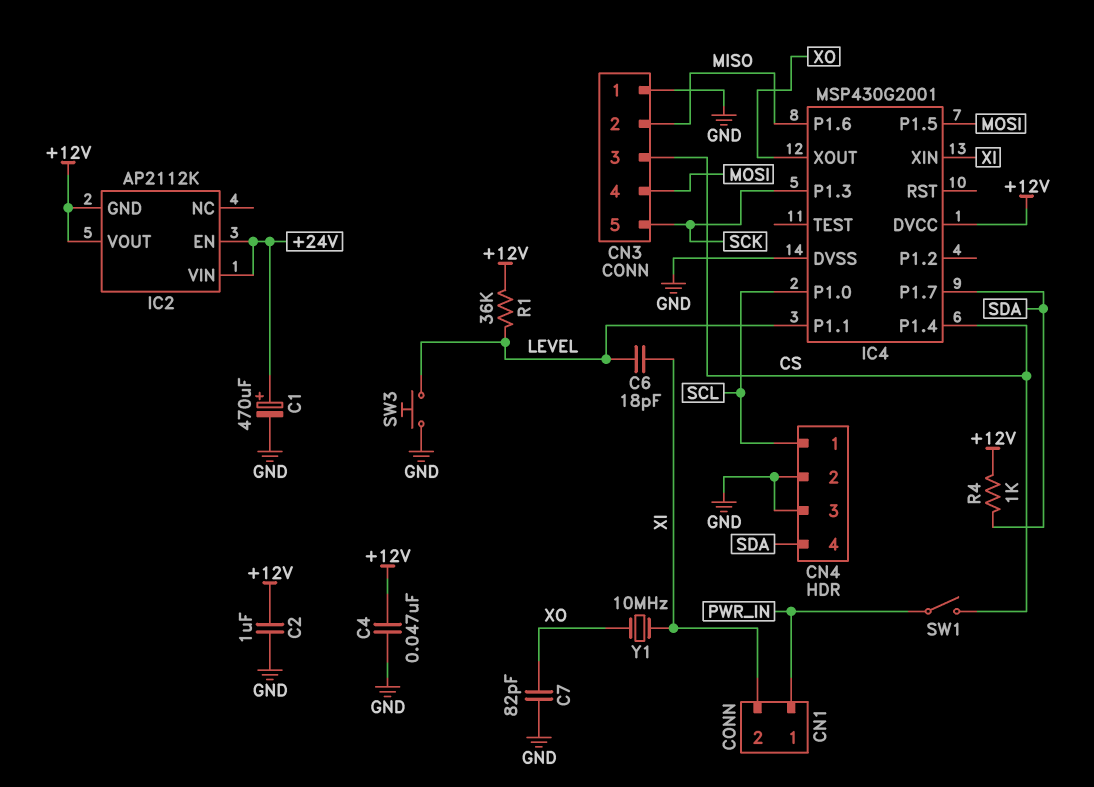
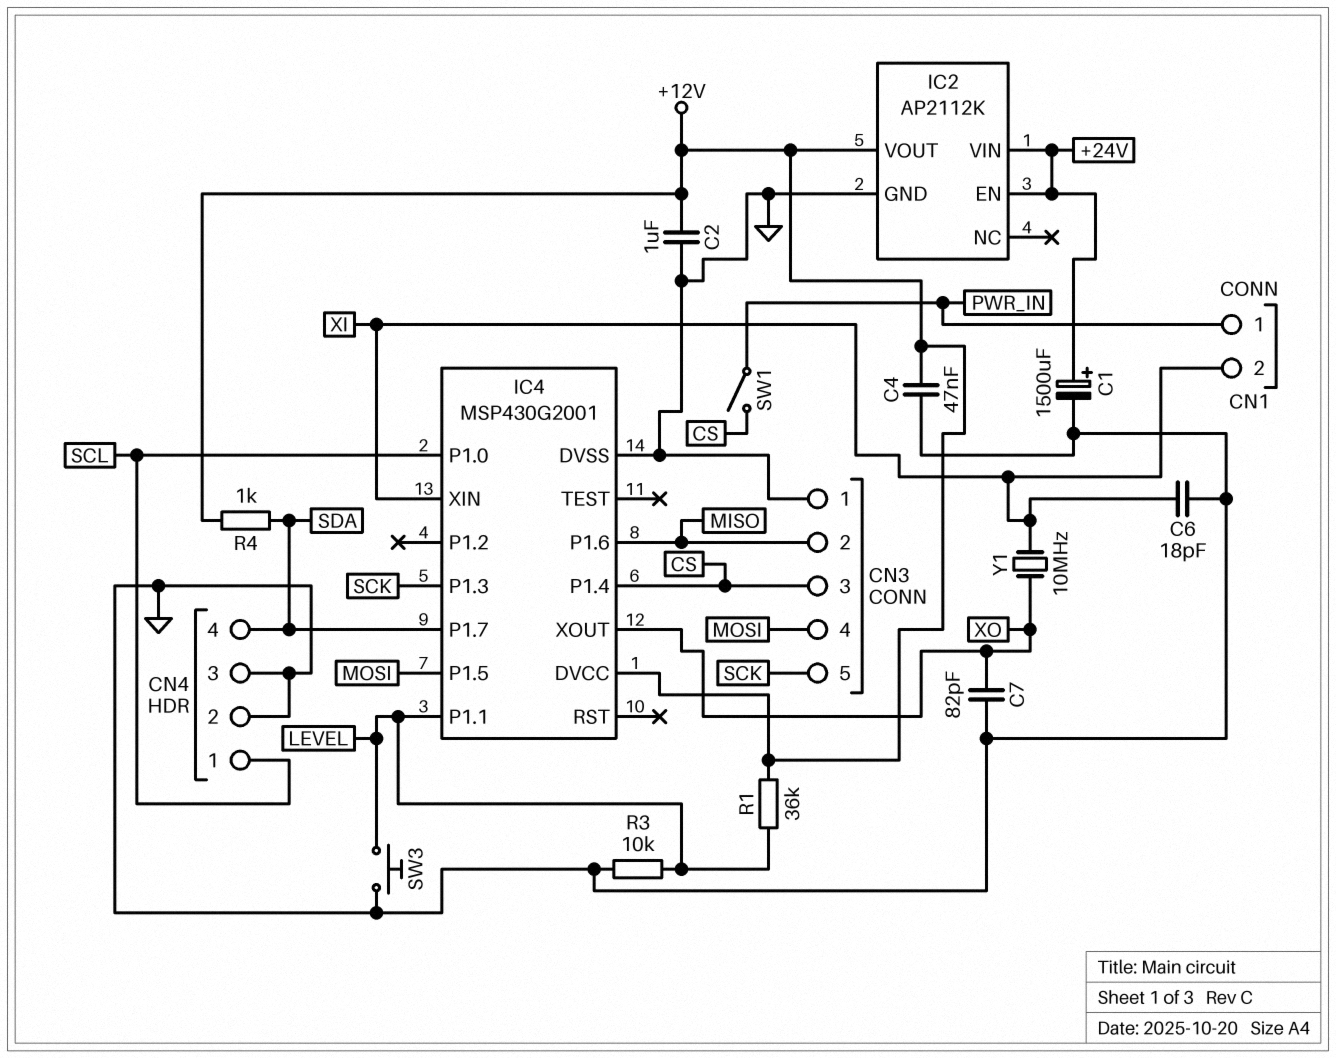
C1: 470uF (plus +24V, minus GND) -> 1500uF (plus +24V, minus GND)
C6: 18pF (LEVEL, XI) -> 18pF (GND, XI)
IC2 pin GND: +12V -> GND
R3: none -> 10k (GND, LEVEL)

